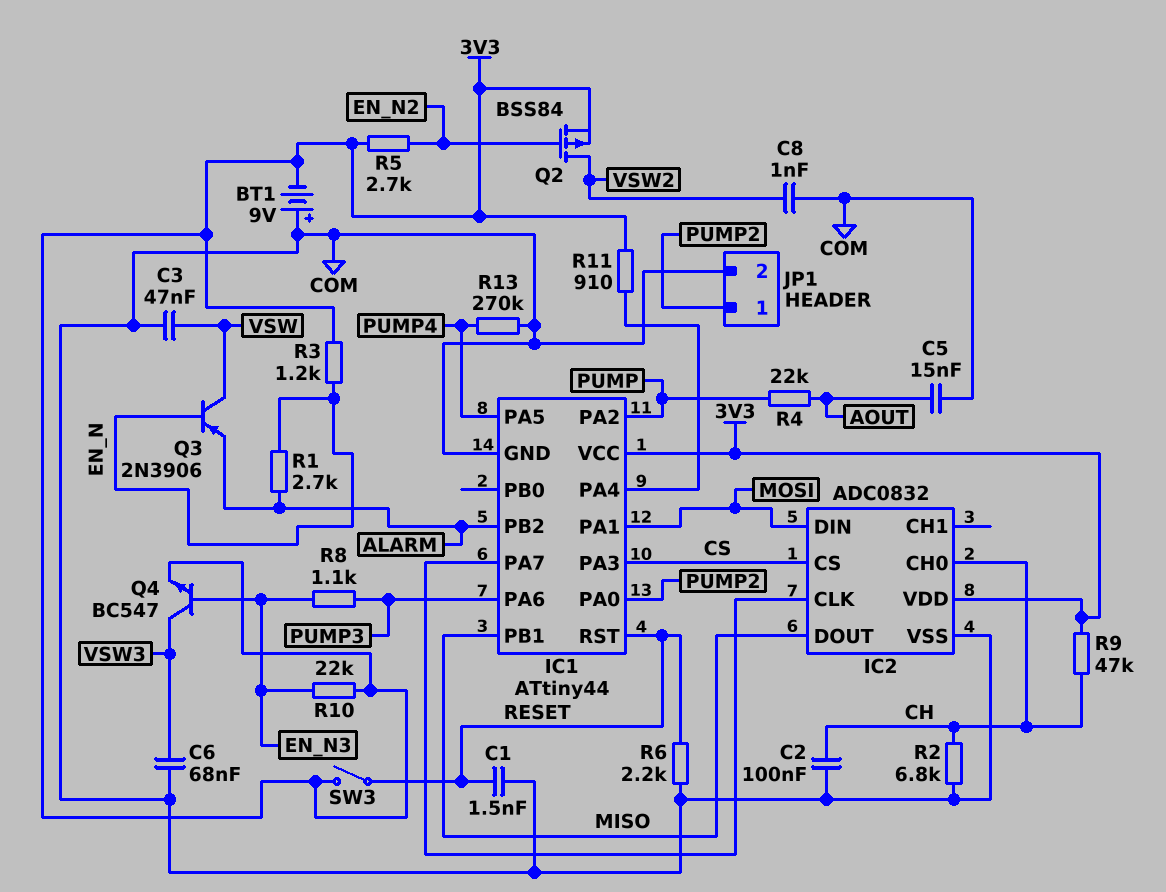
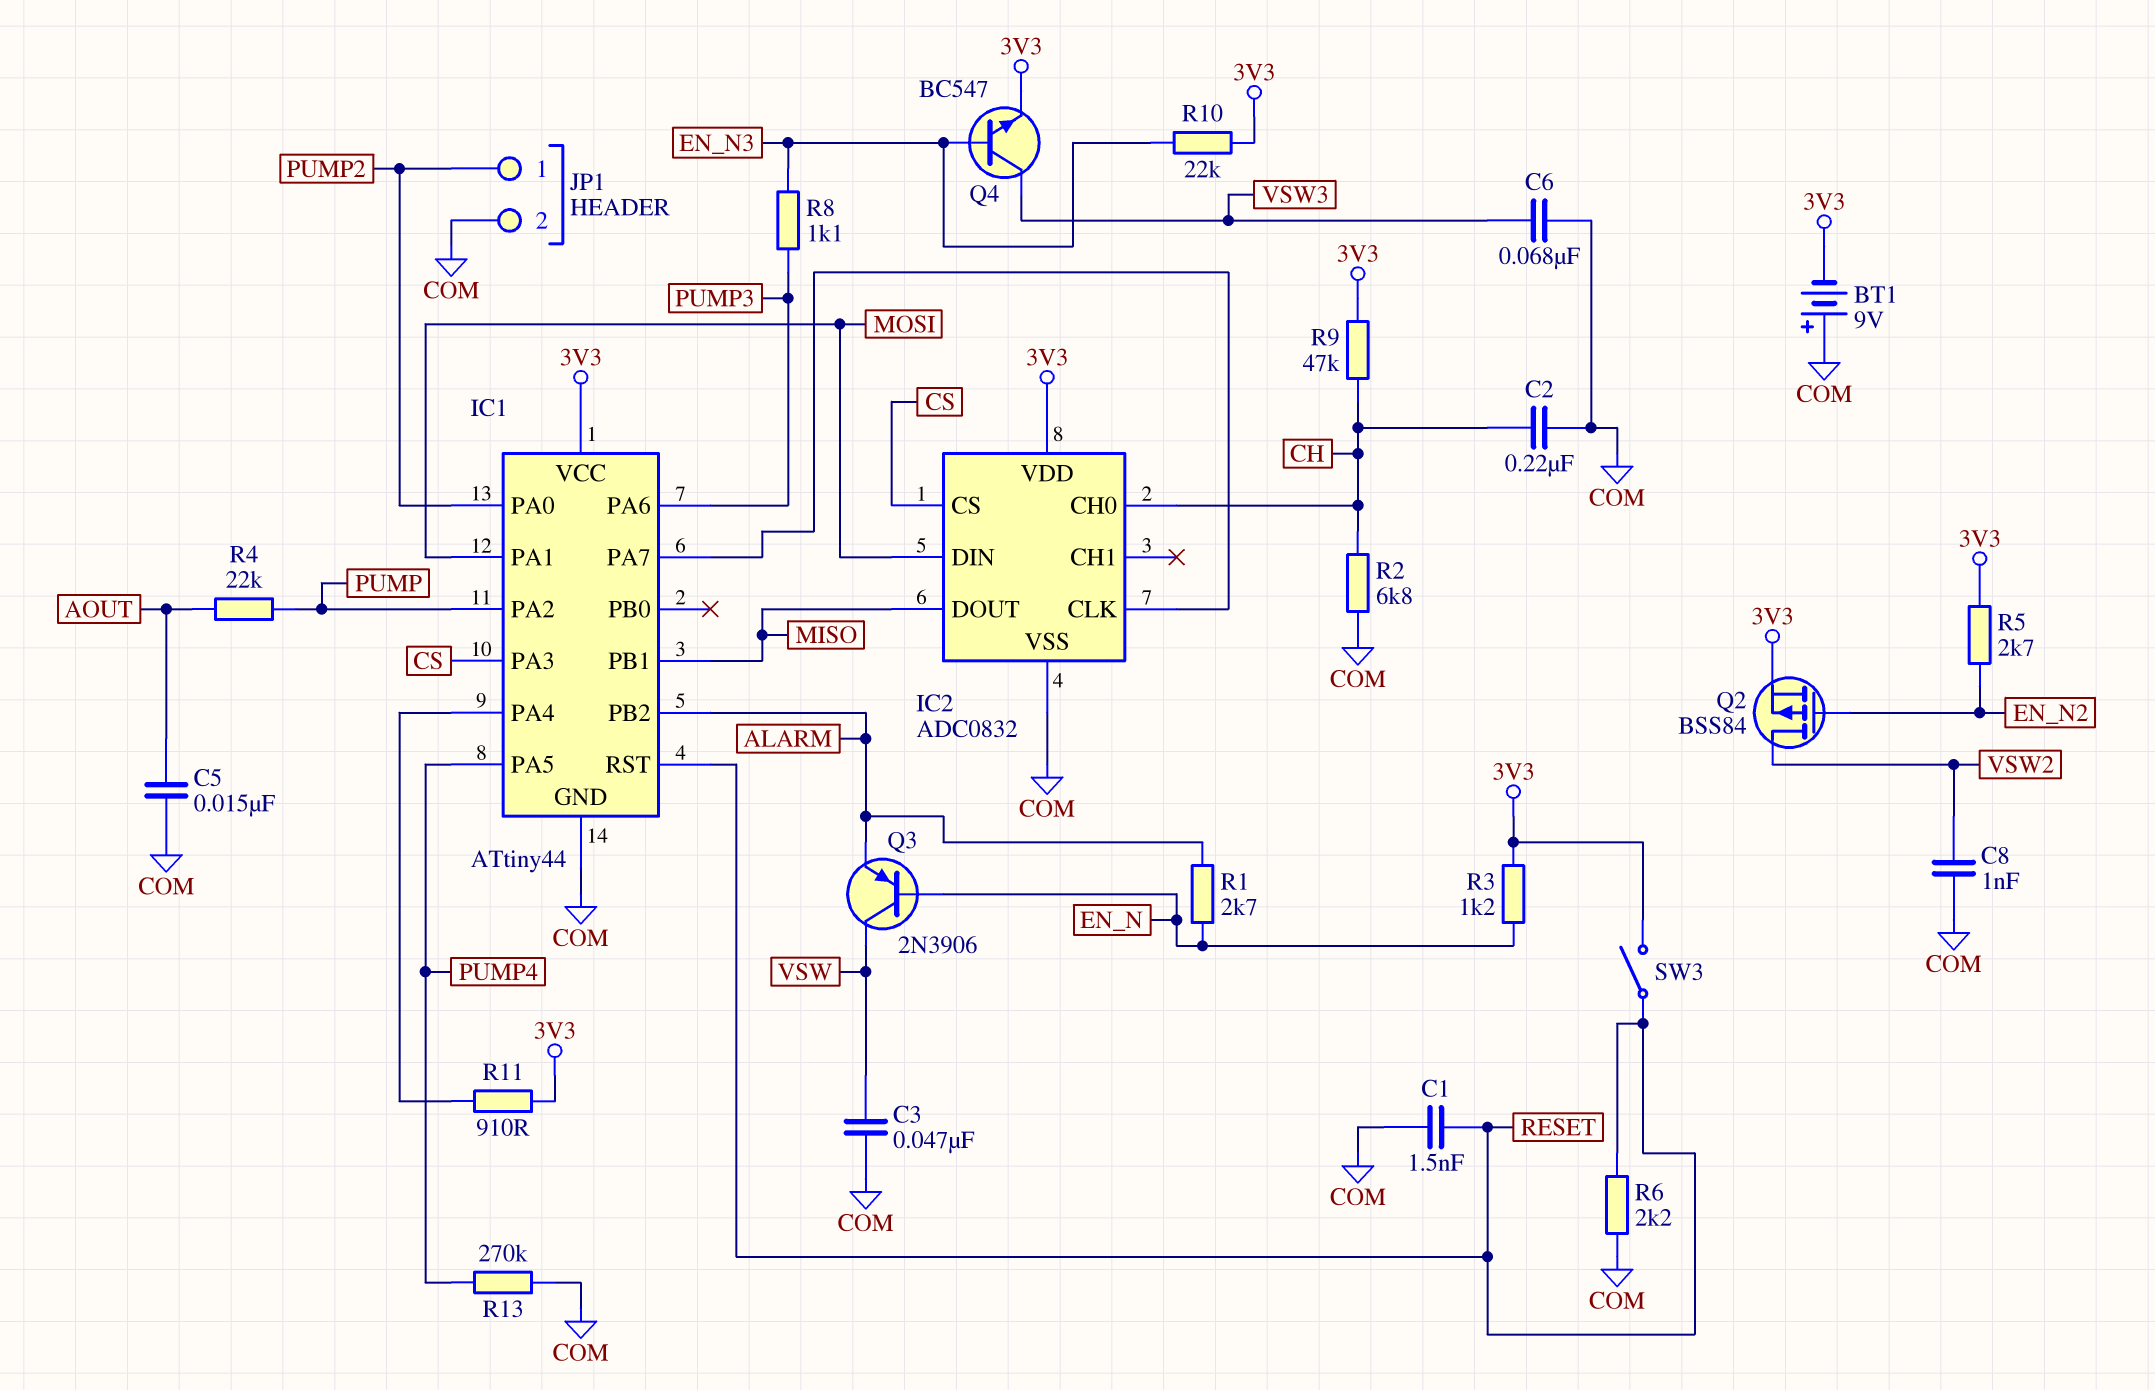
C2: 100nF (CH, COM) -> 220nF (CH, COM)

